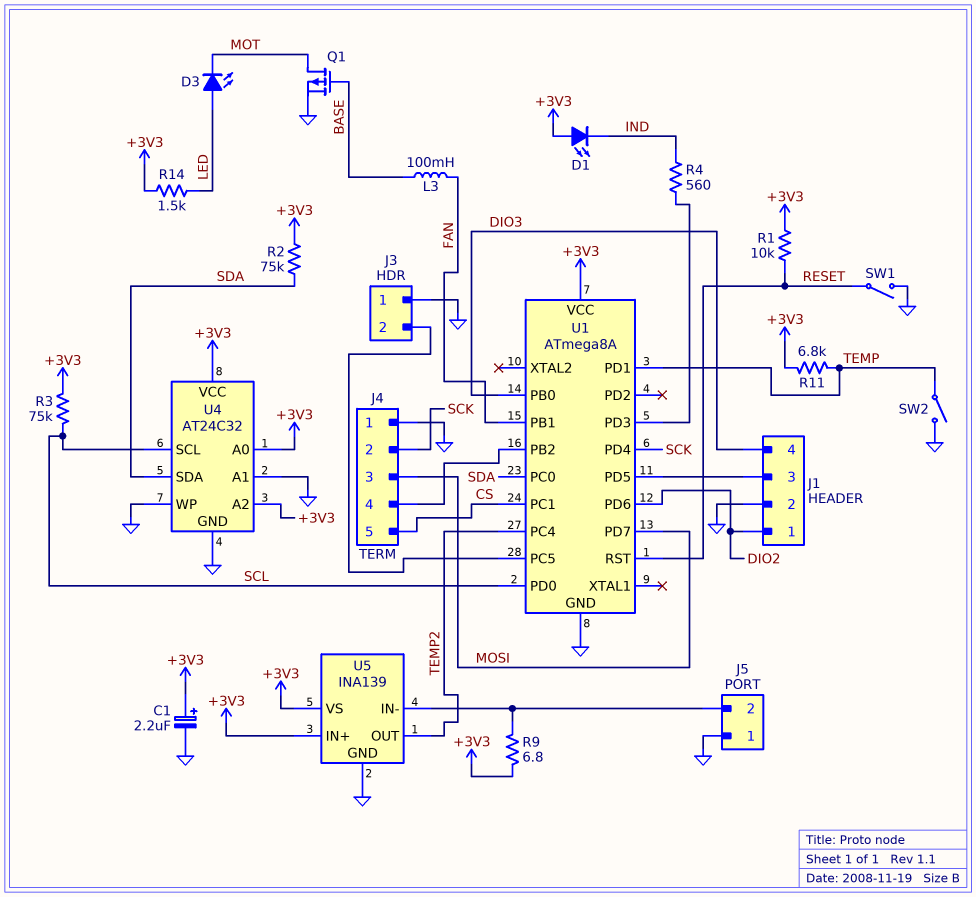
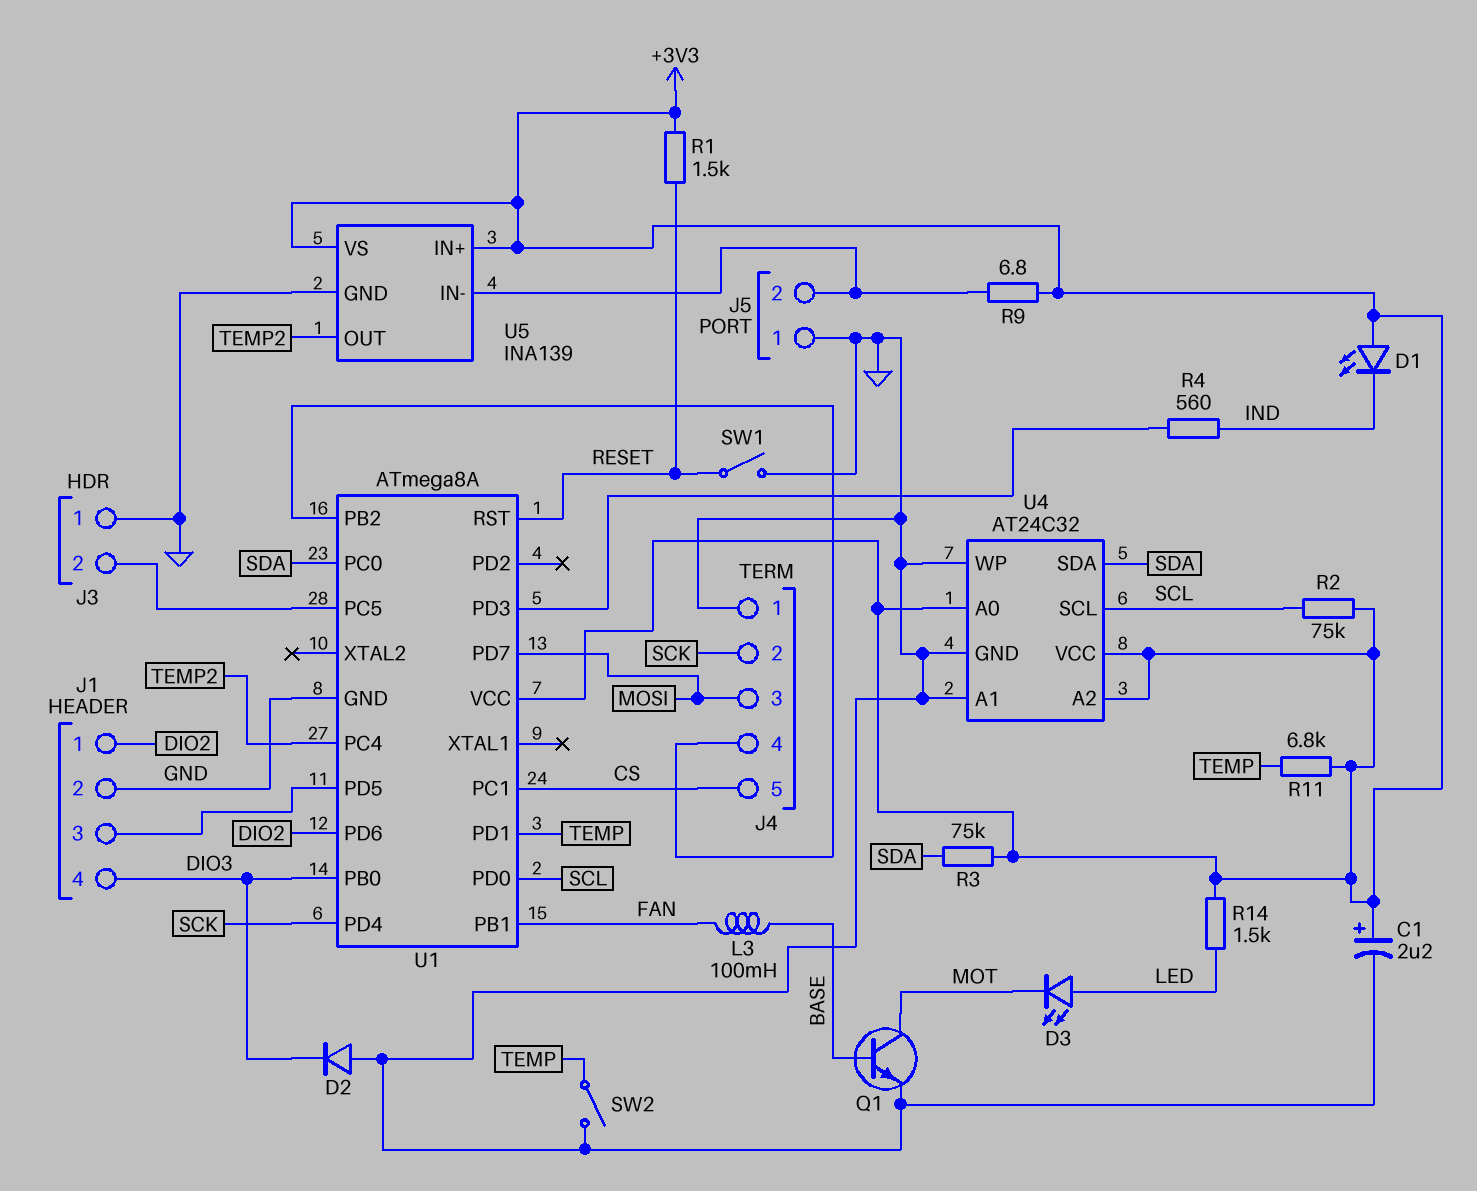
D2: none -> diode (A GND, K DIO3)
Q1: PMOS (G BASE, D MOT, S GND) -> NPN (B BASE, C MOT, E GND)
R1: 10k (+3V3, RESET) -> 1.5k (+3V3, RESET)
R2: 75k (+3V3, SDA) -> 75k (+3V3, SCL)
R3: 75k (+3V3, SCL) -> 75k (+3V3, SDA)

